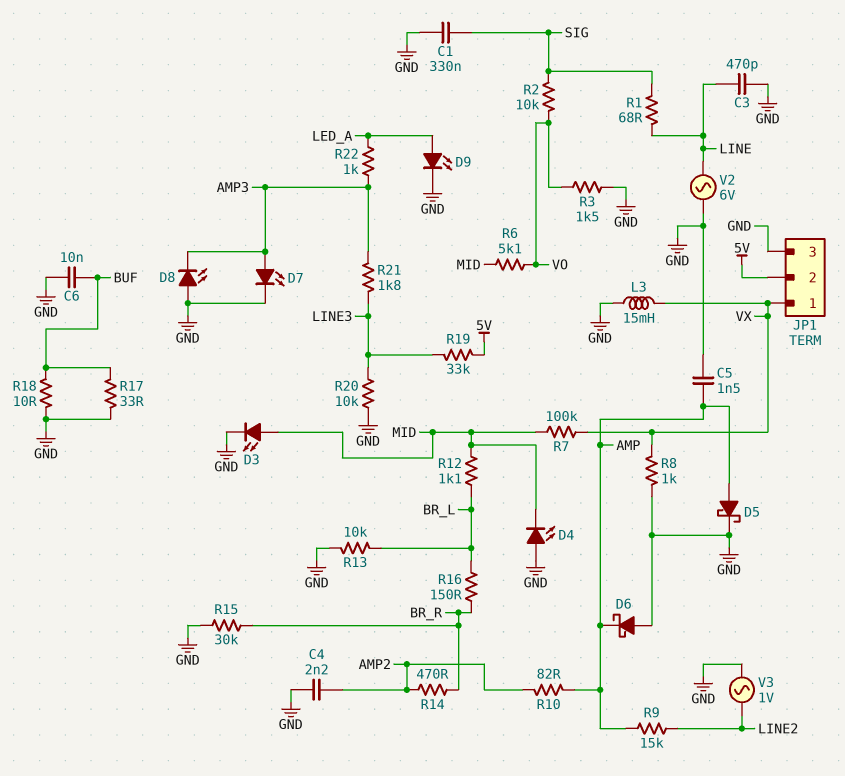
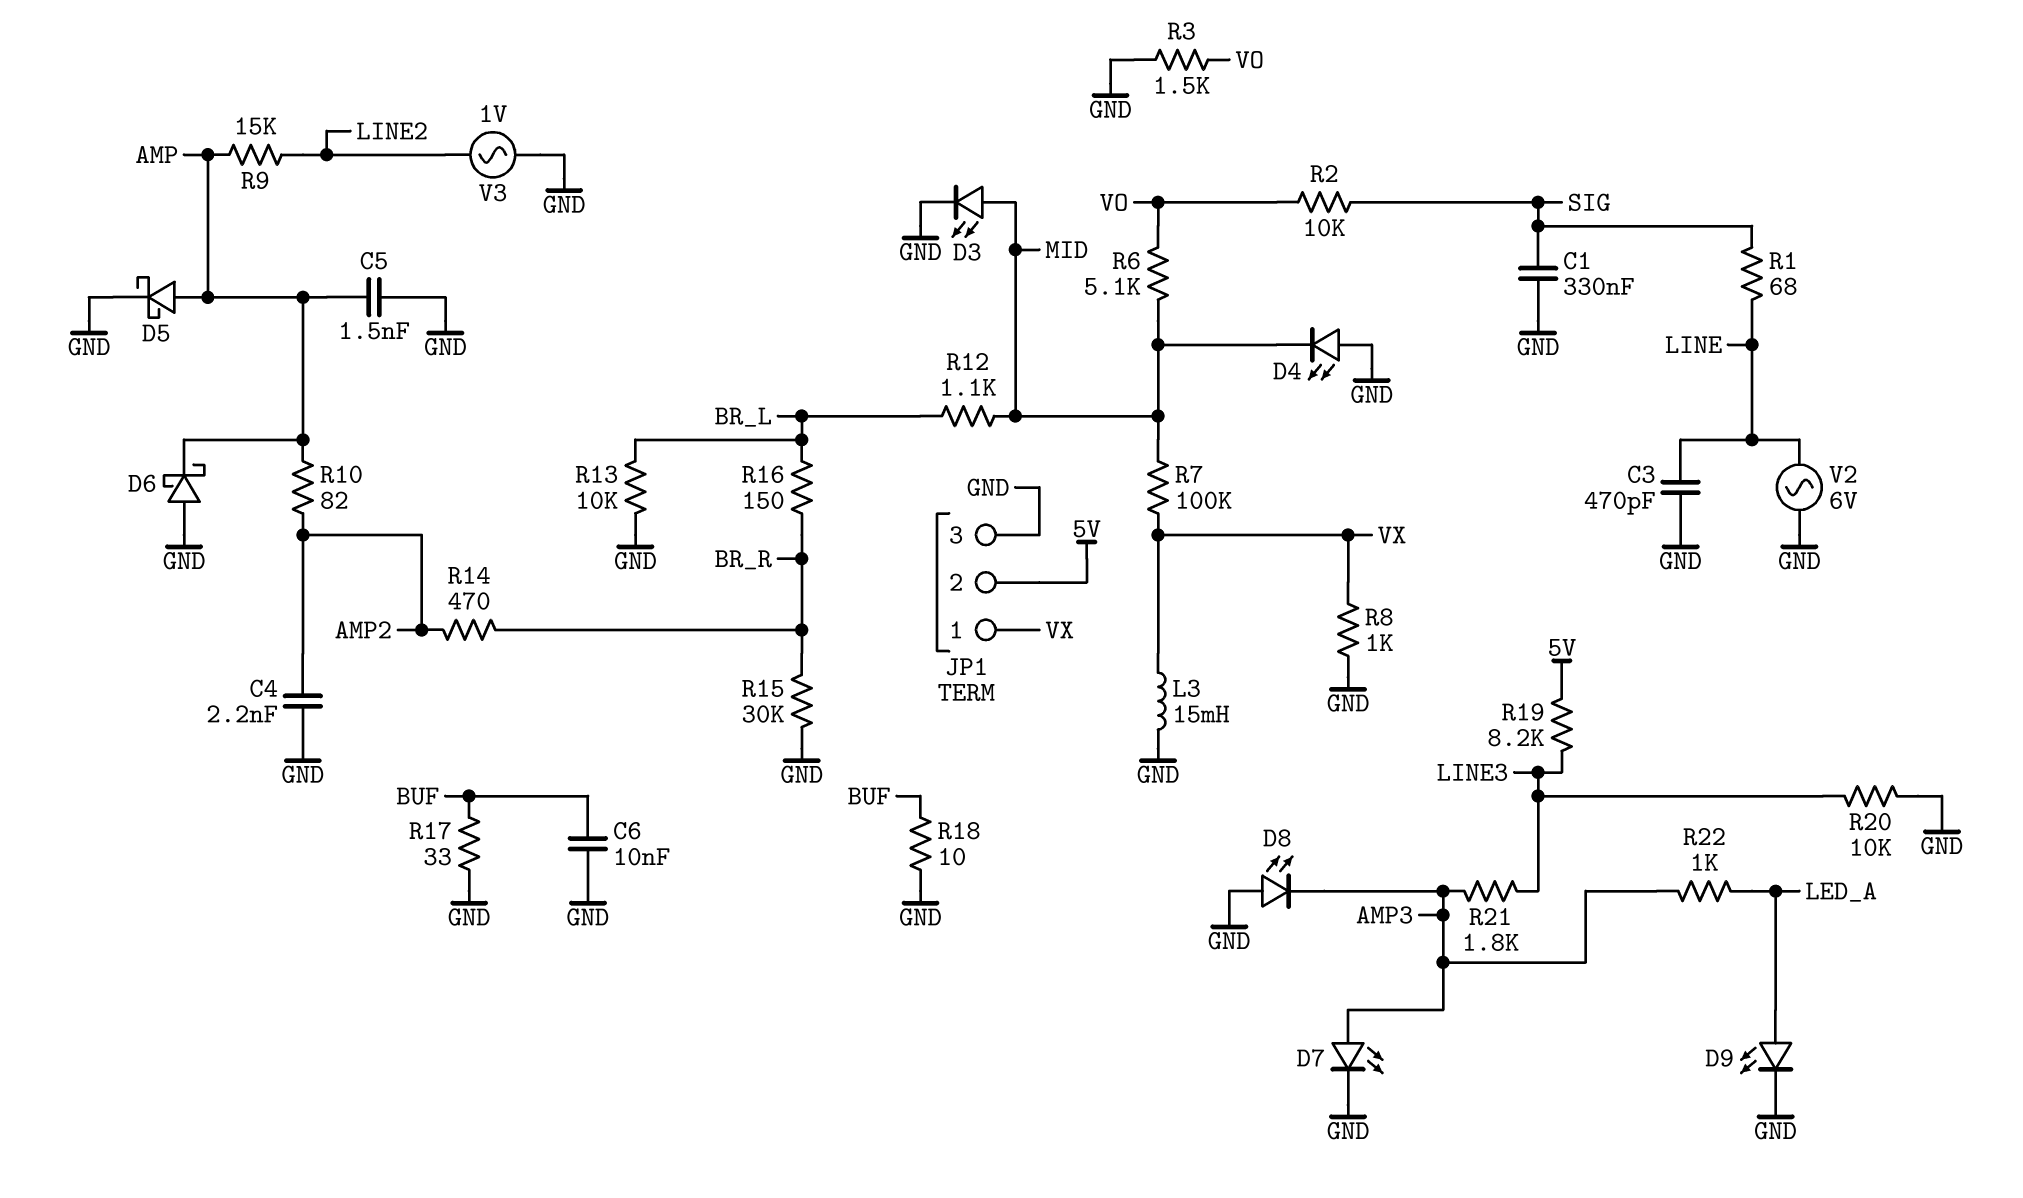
R19: 33k (5V, LINE3) -> 8.2k (5V, LINE3)

